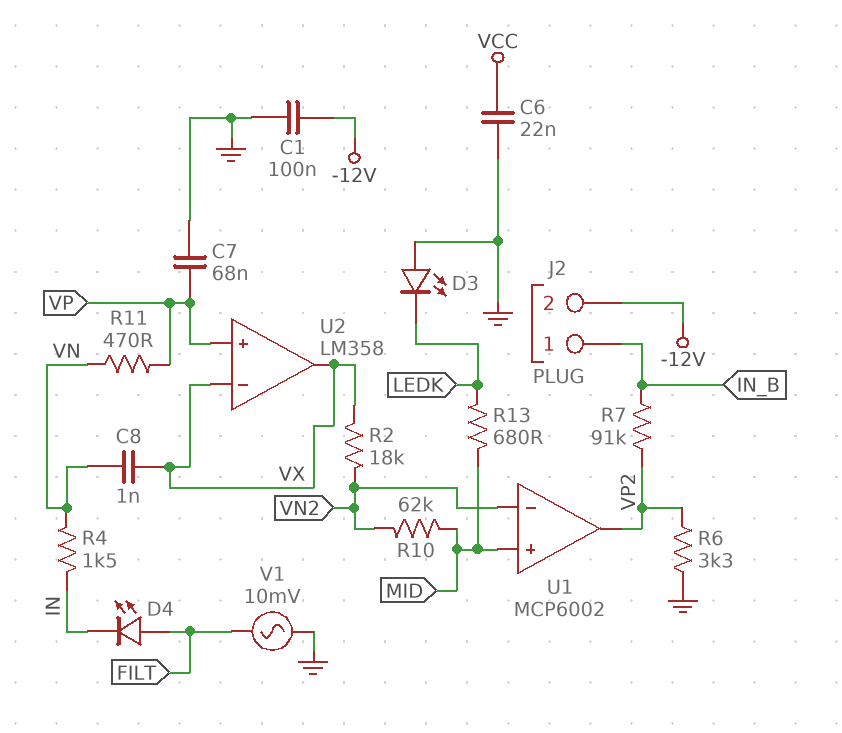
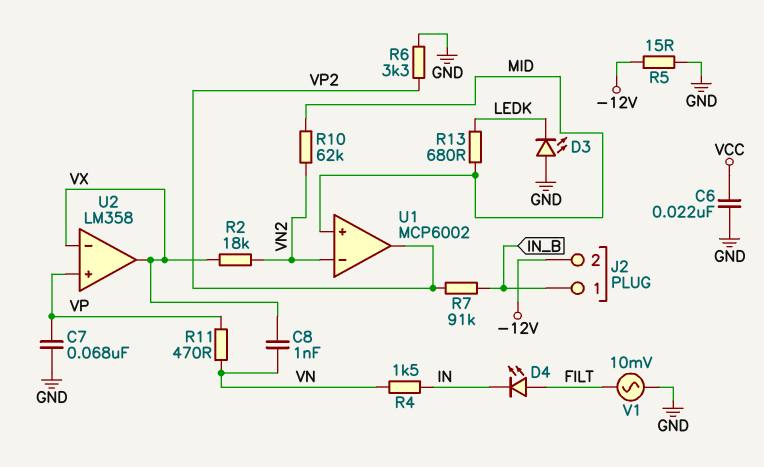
C1: 100nF (-12V, GND) -> none
R5: none -> 15 (-12V, GND)

